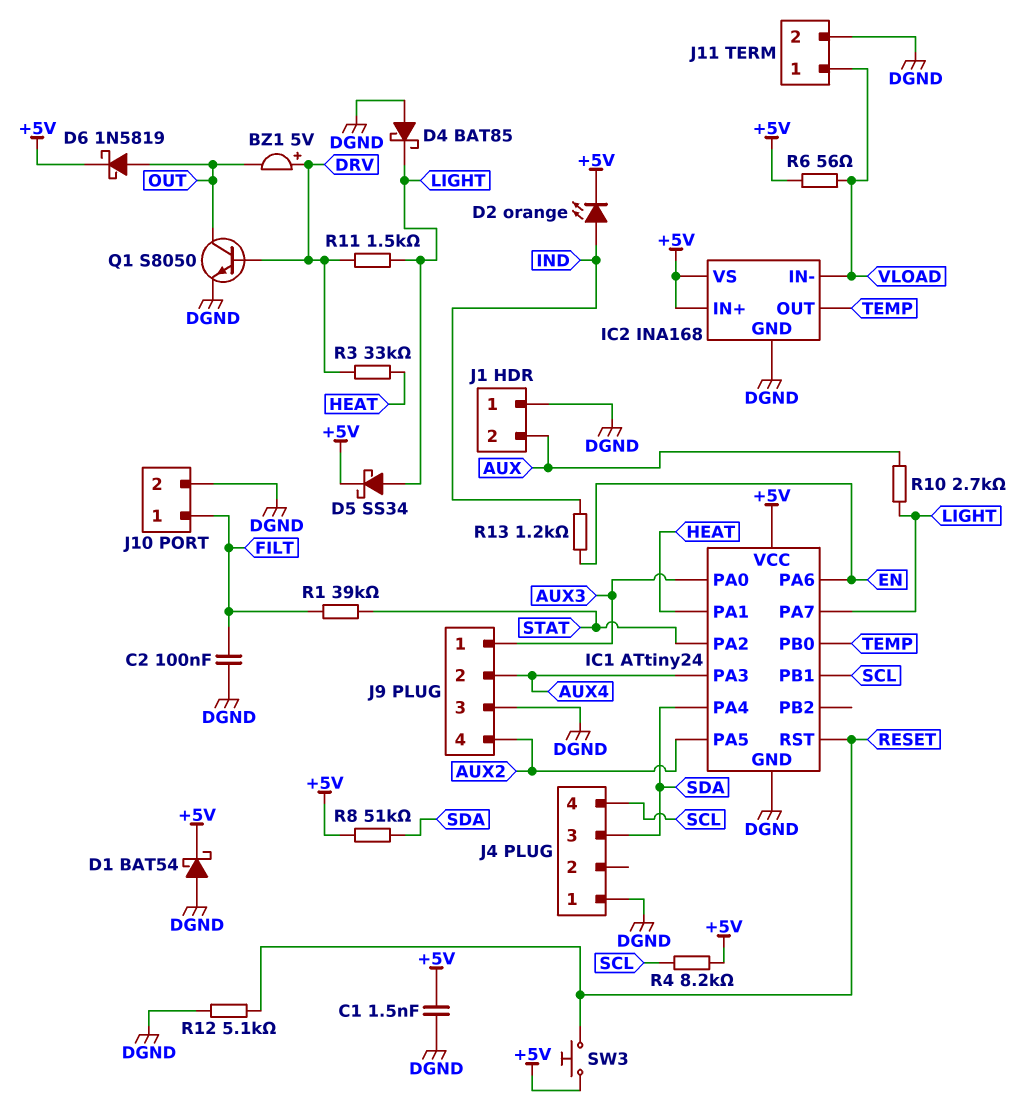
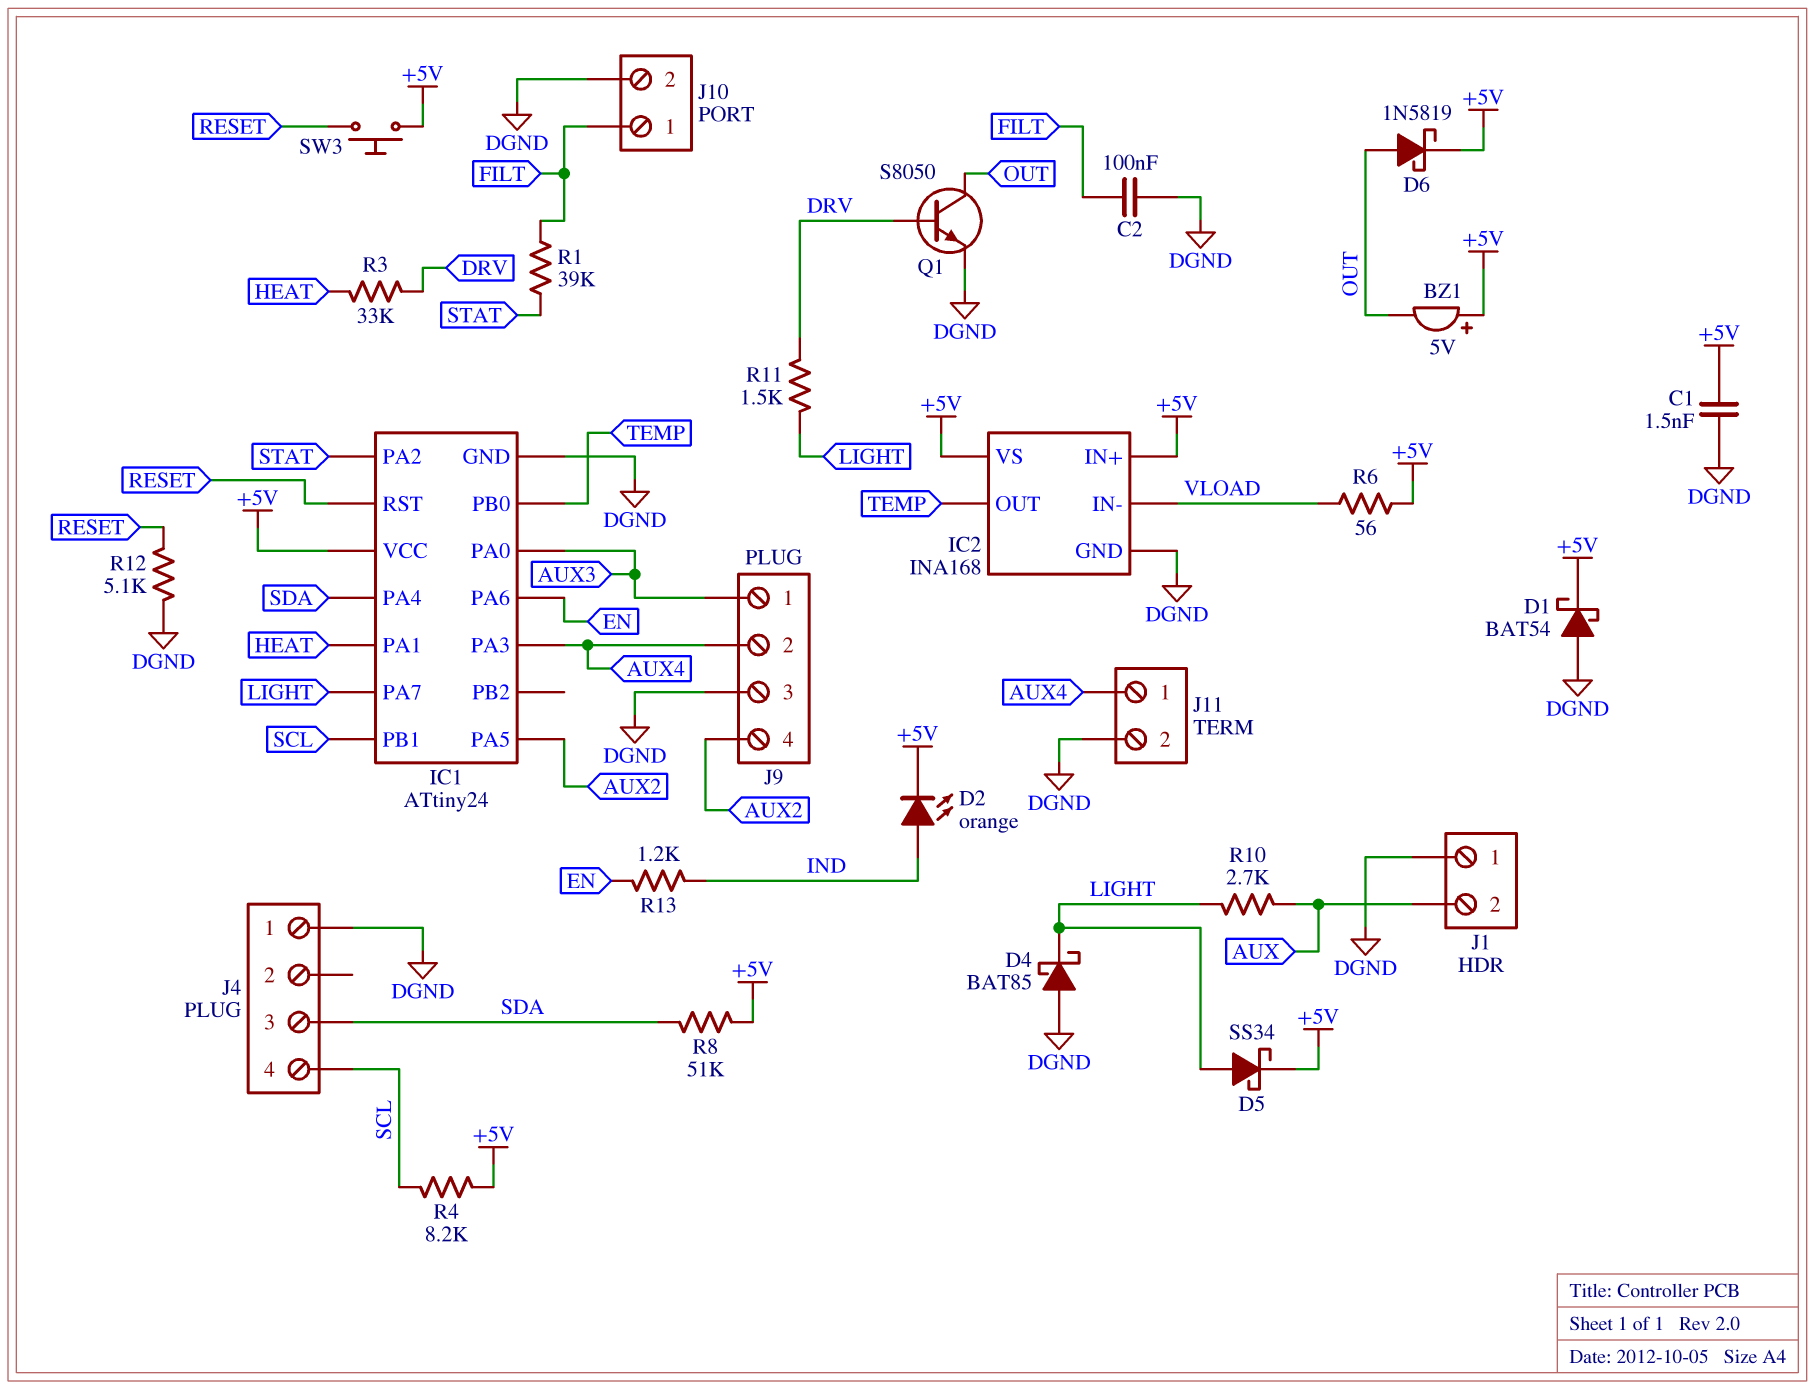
BZ1: buzzer 5V (plus DRV, minus OUT) -> buzzer 5V (plus +5V, minus OUT)
J11 pin 1: VLOAD -> AUX4

